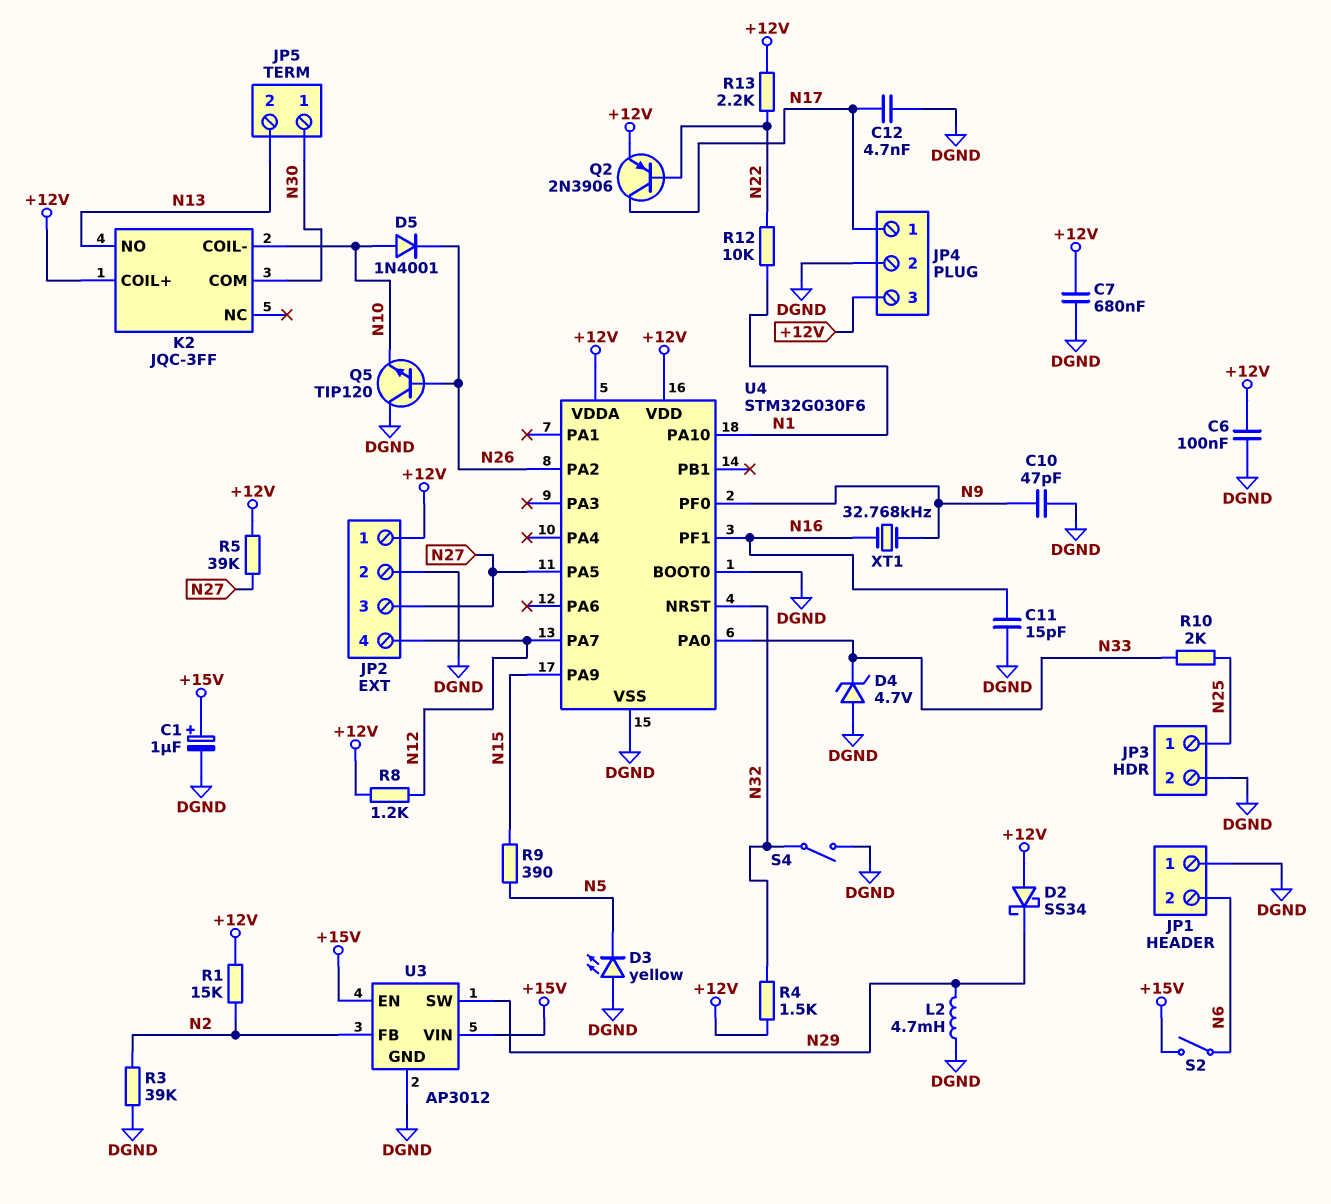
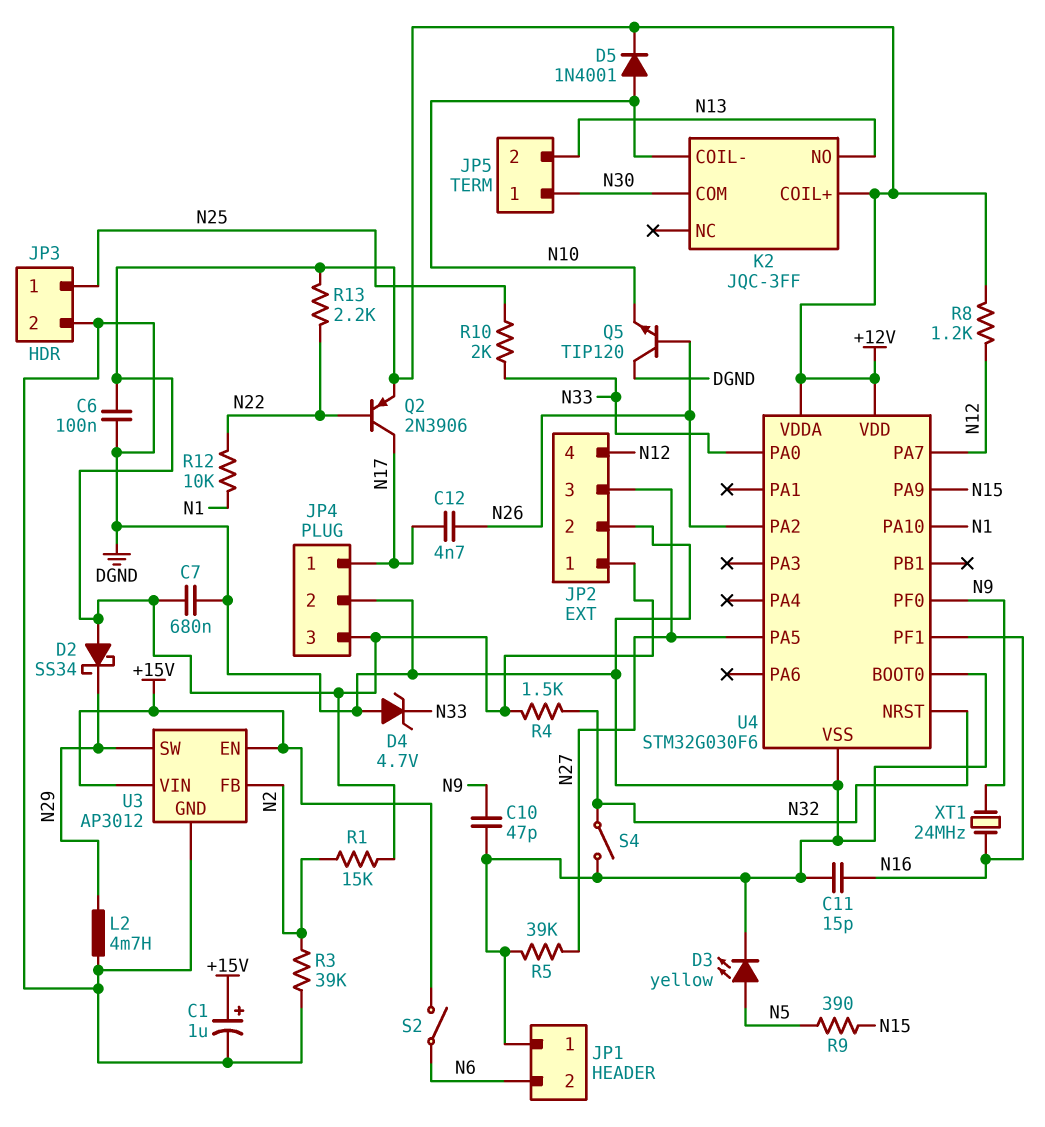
C12: 4.7nF (DGND, N17) -> 4.7nF (N17, N26)
D3: LED yellow (A DGND, K N5) -> LED yellow (A N5, K DGND)
D5: diode 1N4001 (A N10, K N26) -> diode 1N4001 (A N10, K +12V)
R5: 39k (+12V, N27) -> 39k (DGND, N27)
XT1: 32.768kHz (N9, N16) -> 24MHz (N9, N16)

